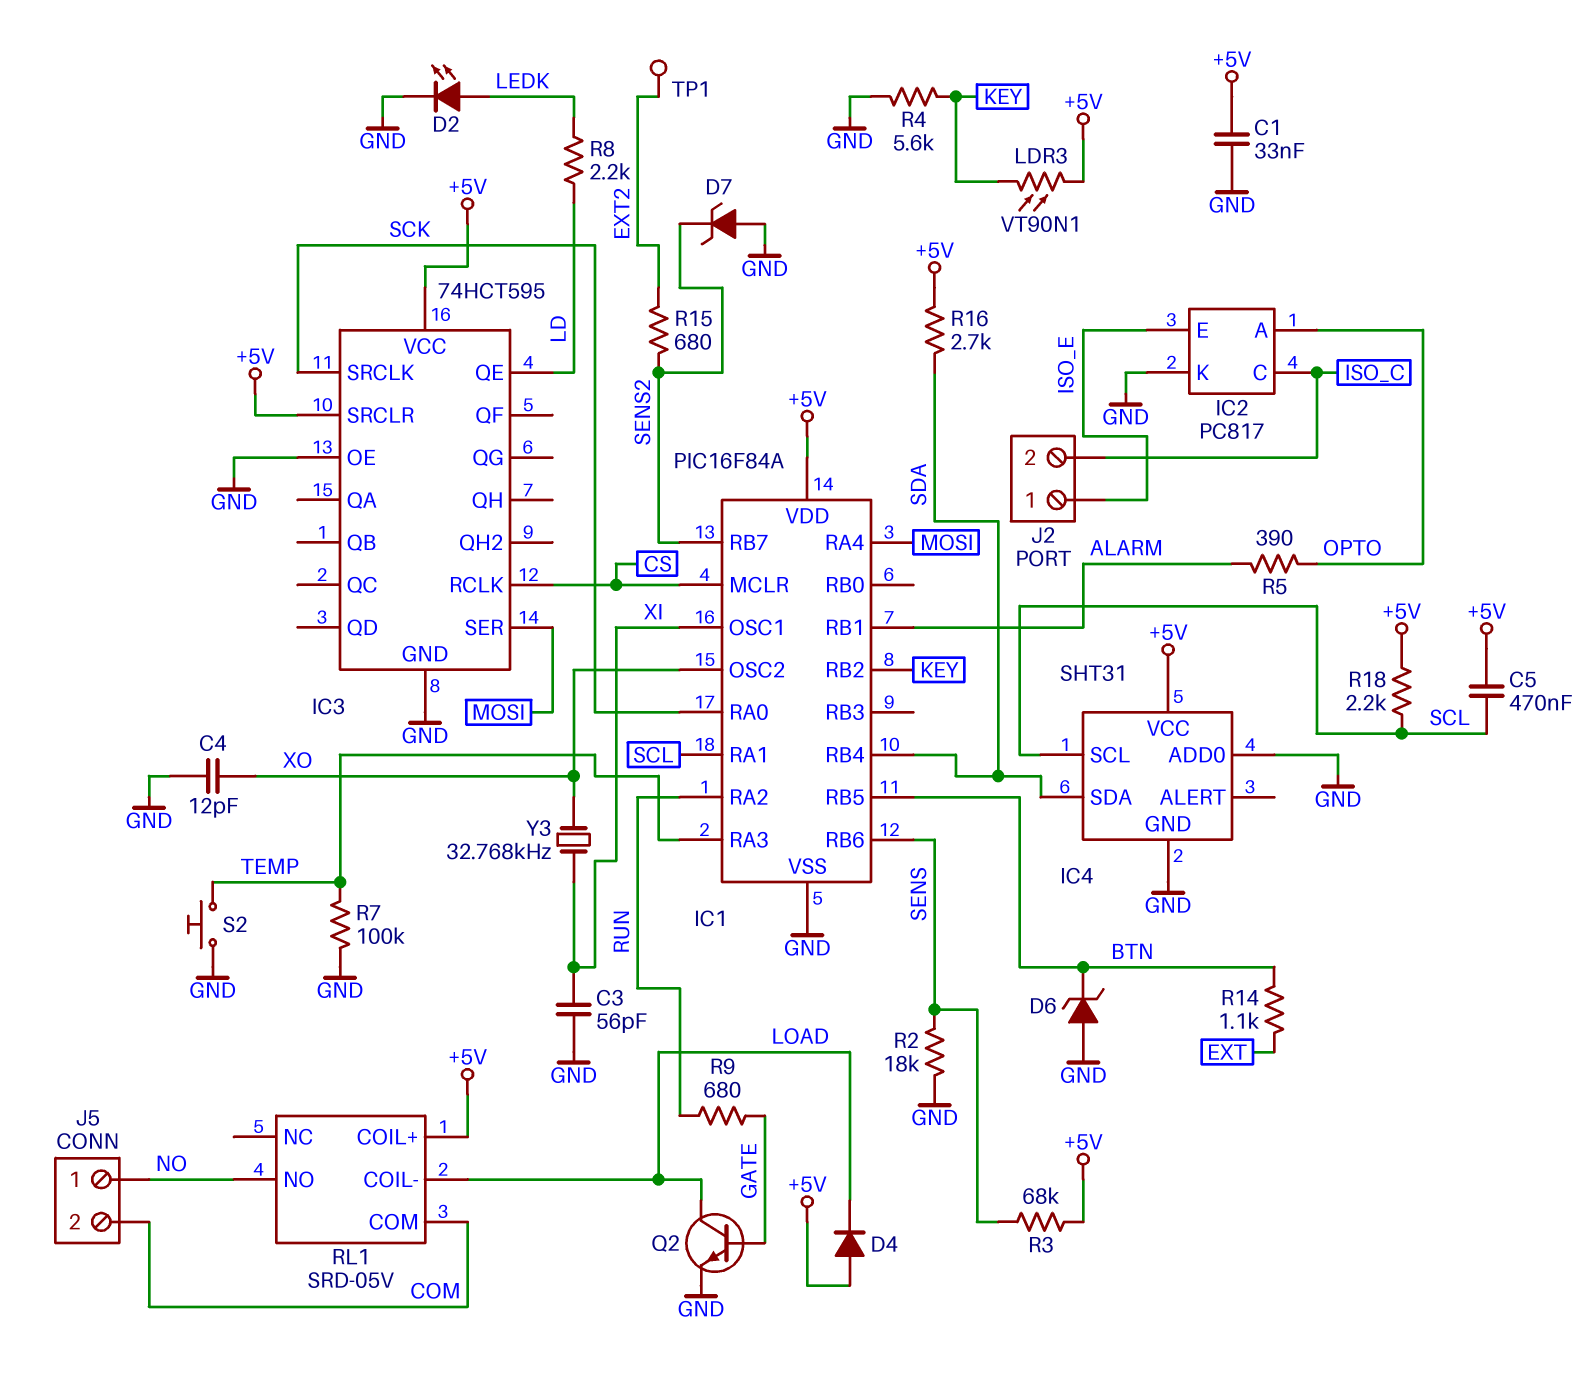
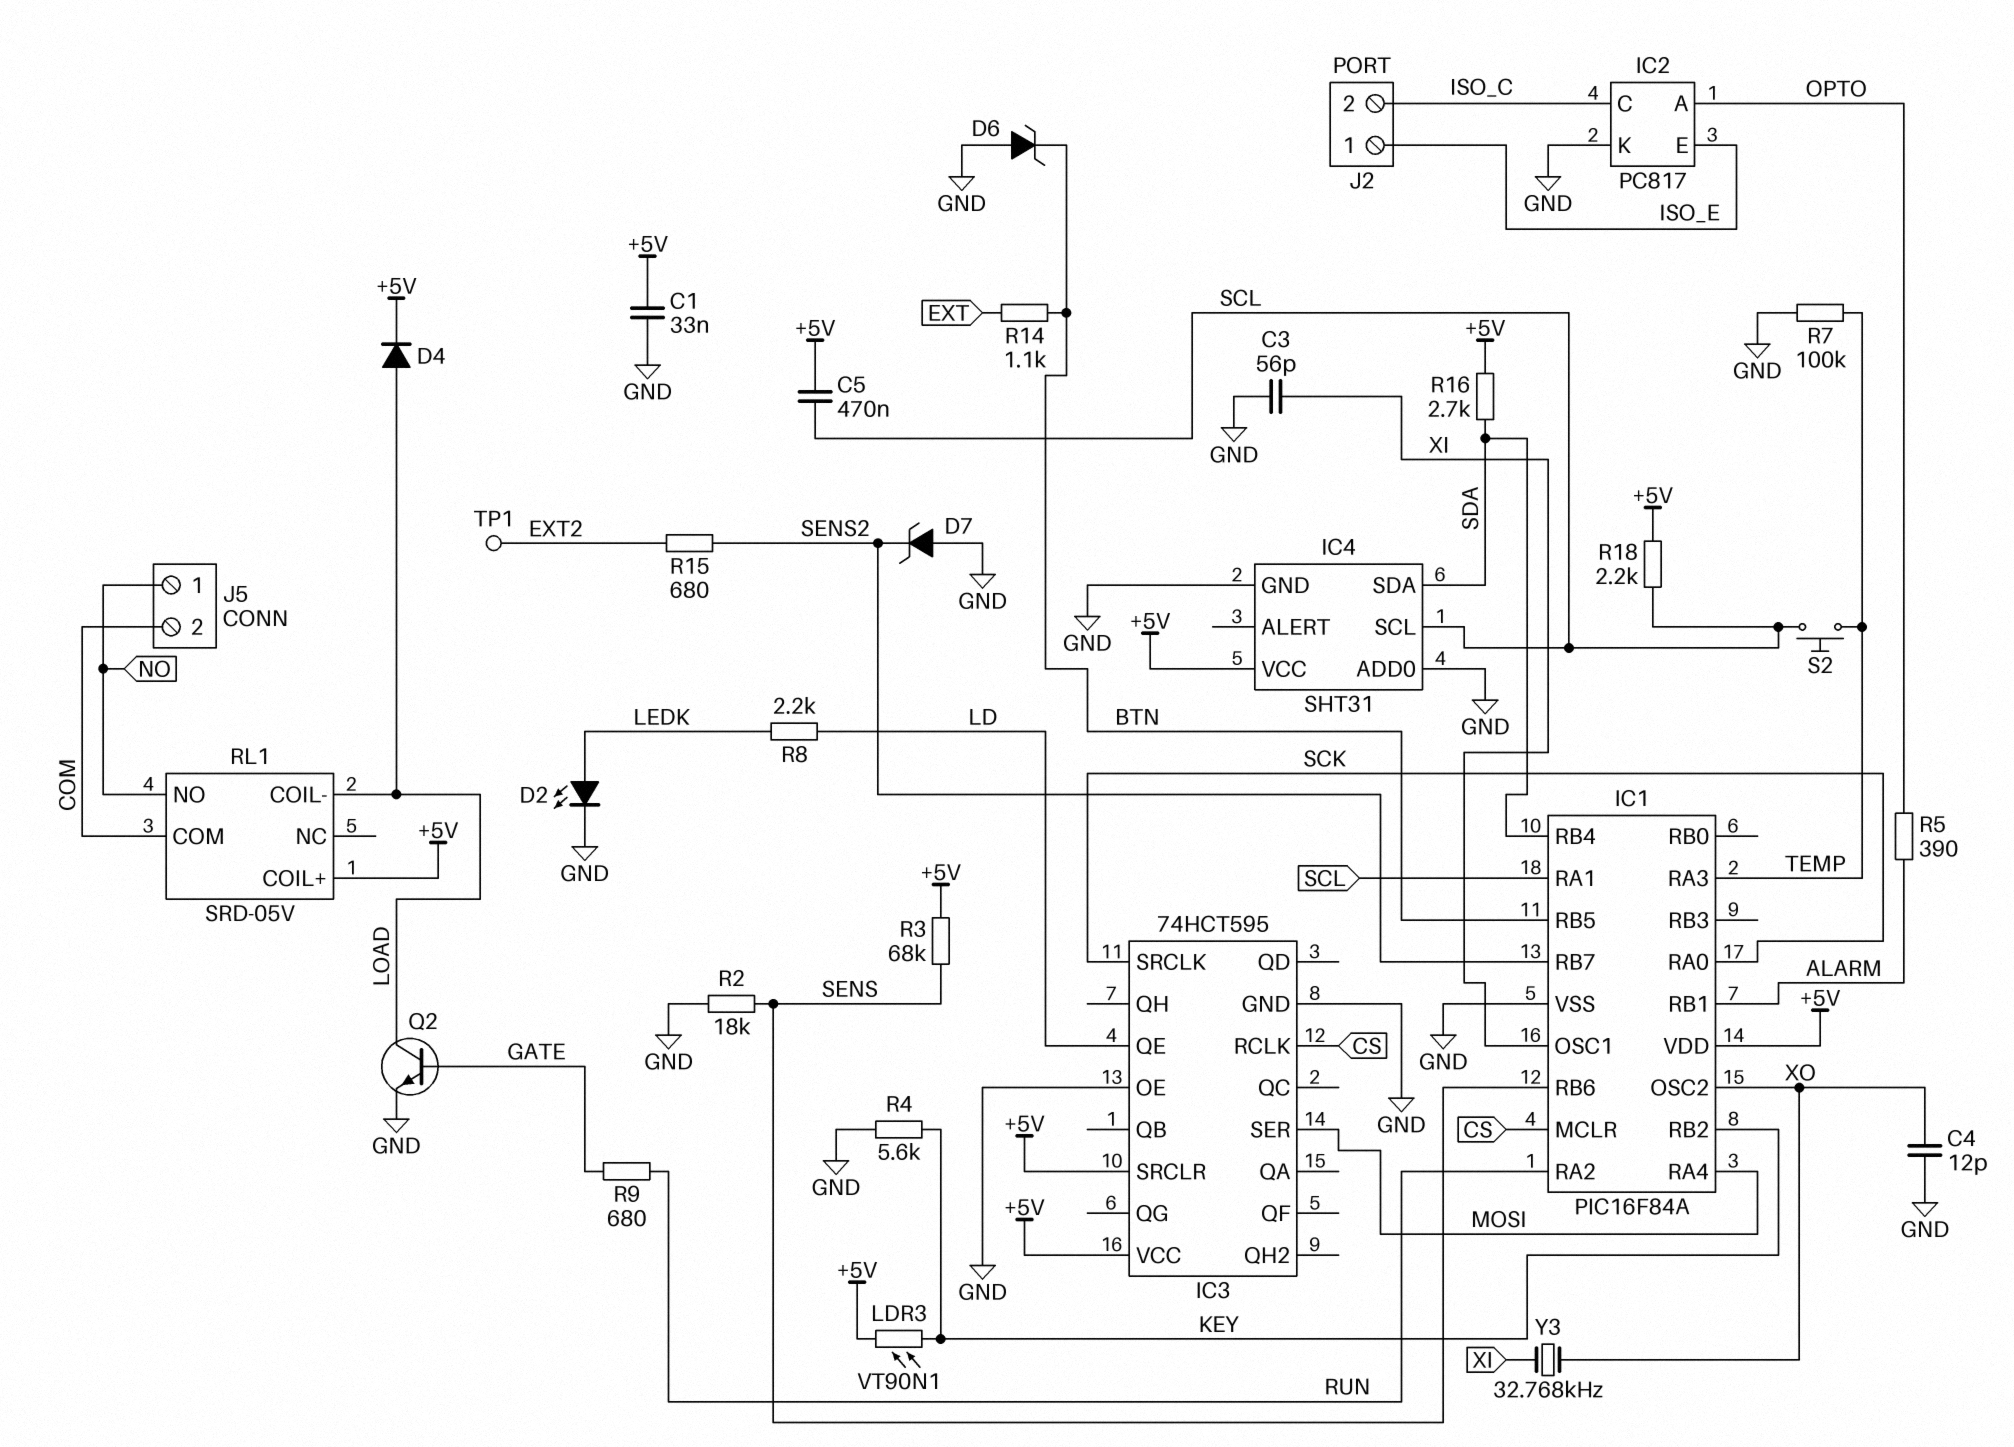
D4: diode (A +5V, K LOAD) -> diode (A LOAD, K +5V)
S2: button (GND, TEMP) -> button (SCL, TEMP)

